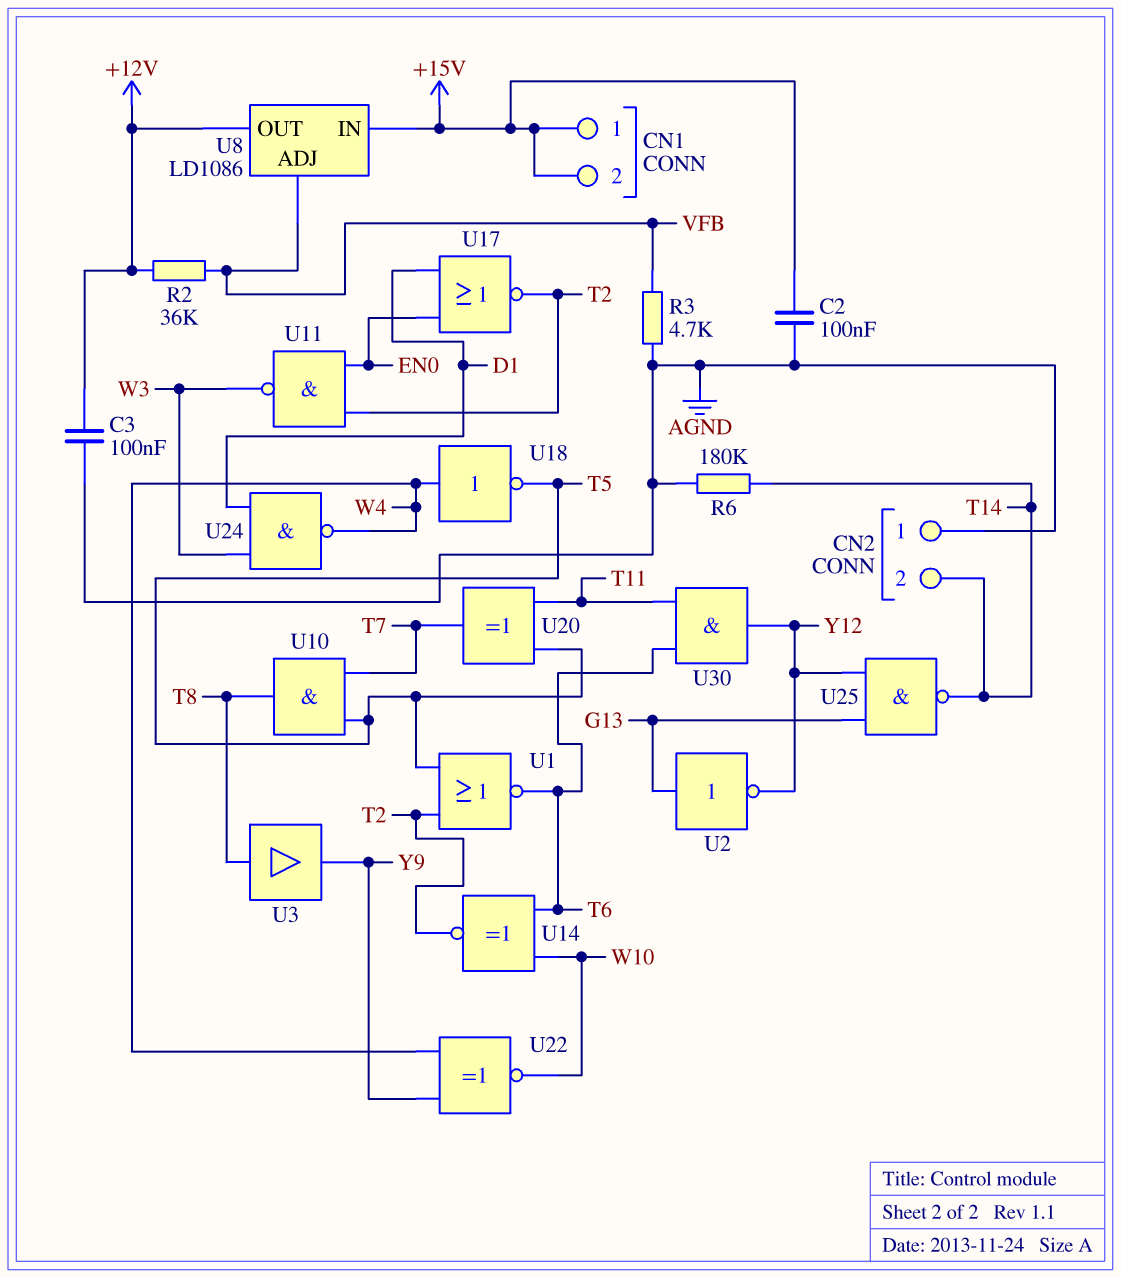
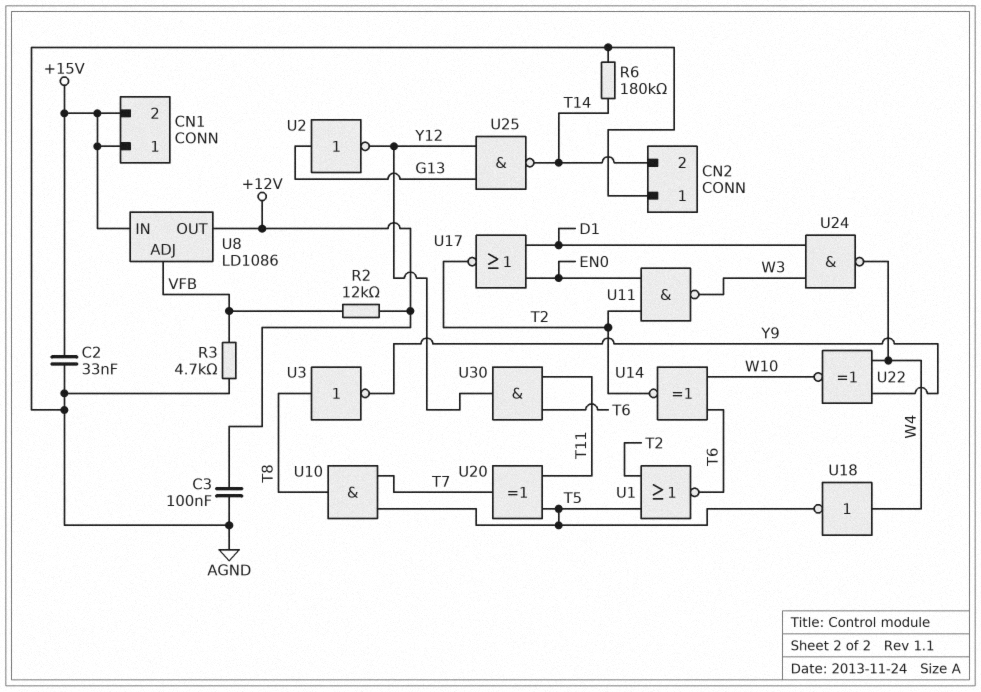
C2: 100nF (+15V, AGND) -> 33nF (+15V, AGND)
R2: 36k (+12V, VFB) -> 12k (+12V, VFB)
U3: buffer (in T8, out Y9) -> NOT (in T8, out Y9)

